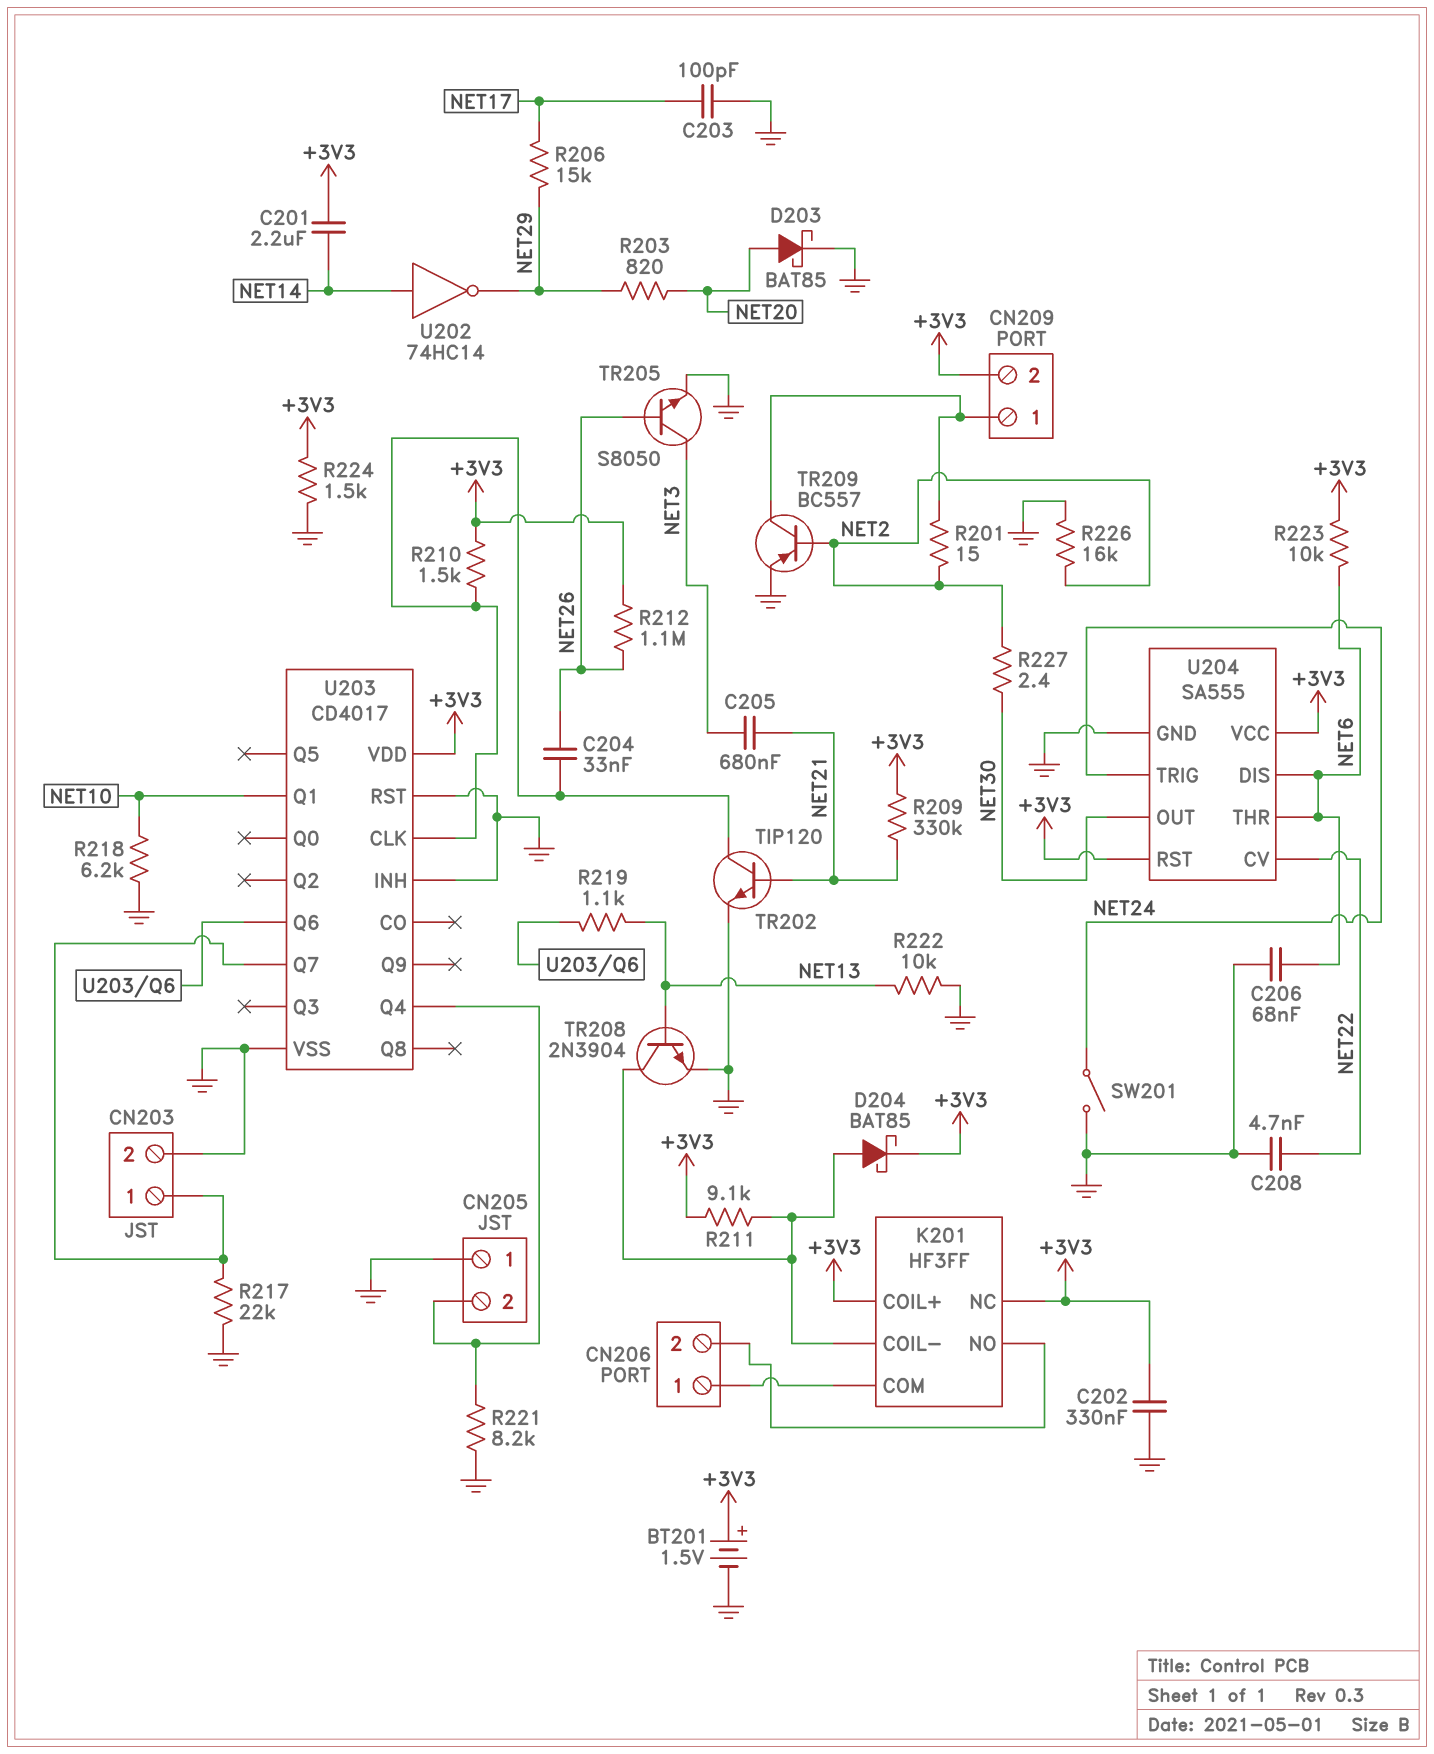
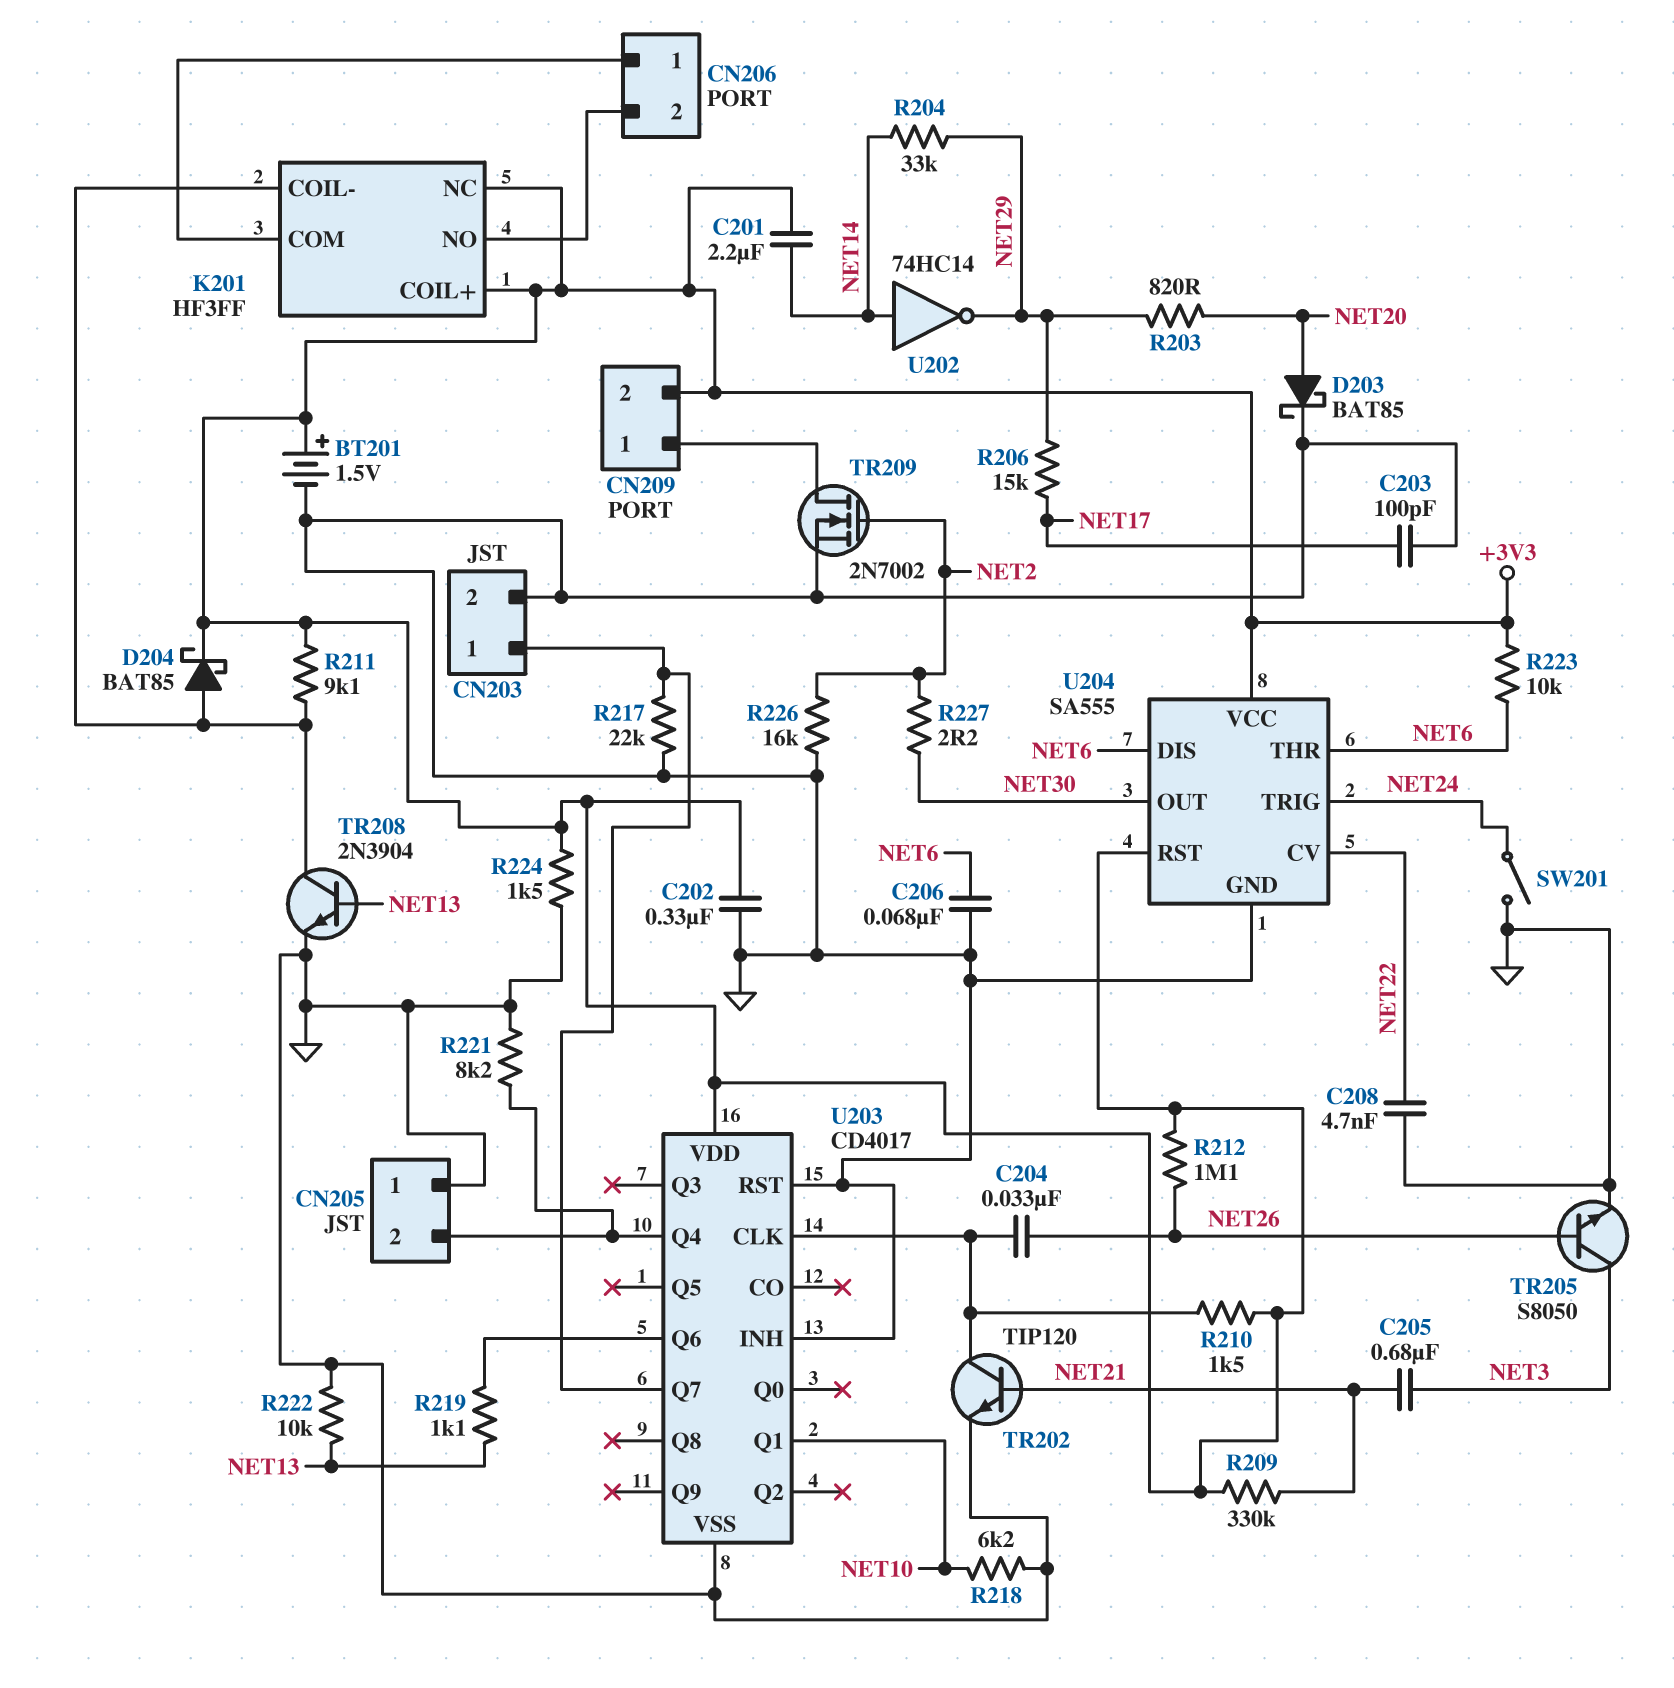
R201: 15 (CN209/1, NET2) -> none
R204: none -> 33k (NET14, NET29)
R227: 2.4 (NET2, NET30) -> 2.2 (NET2, NET30)
TR209: PNP BC557 (B NET2, C CN209/1, E GND) -> NMOS 2N7002 (G NET2, D CN209/1, S GND)

